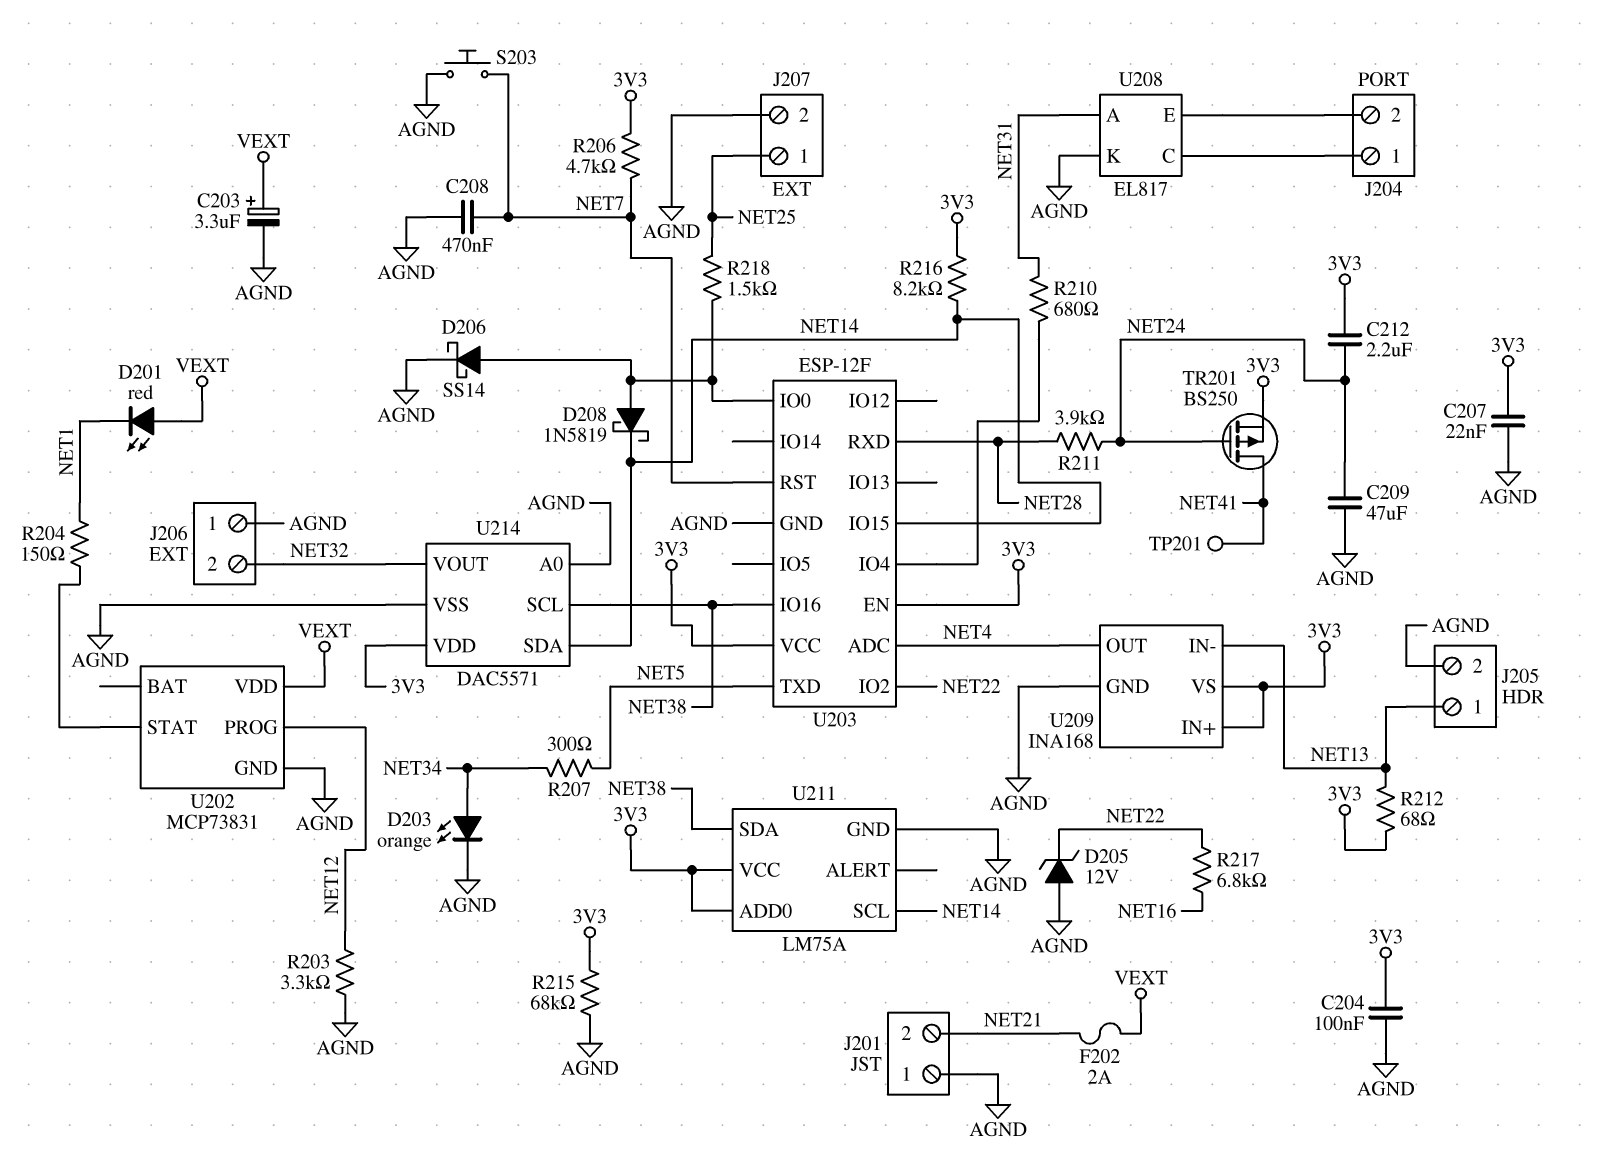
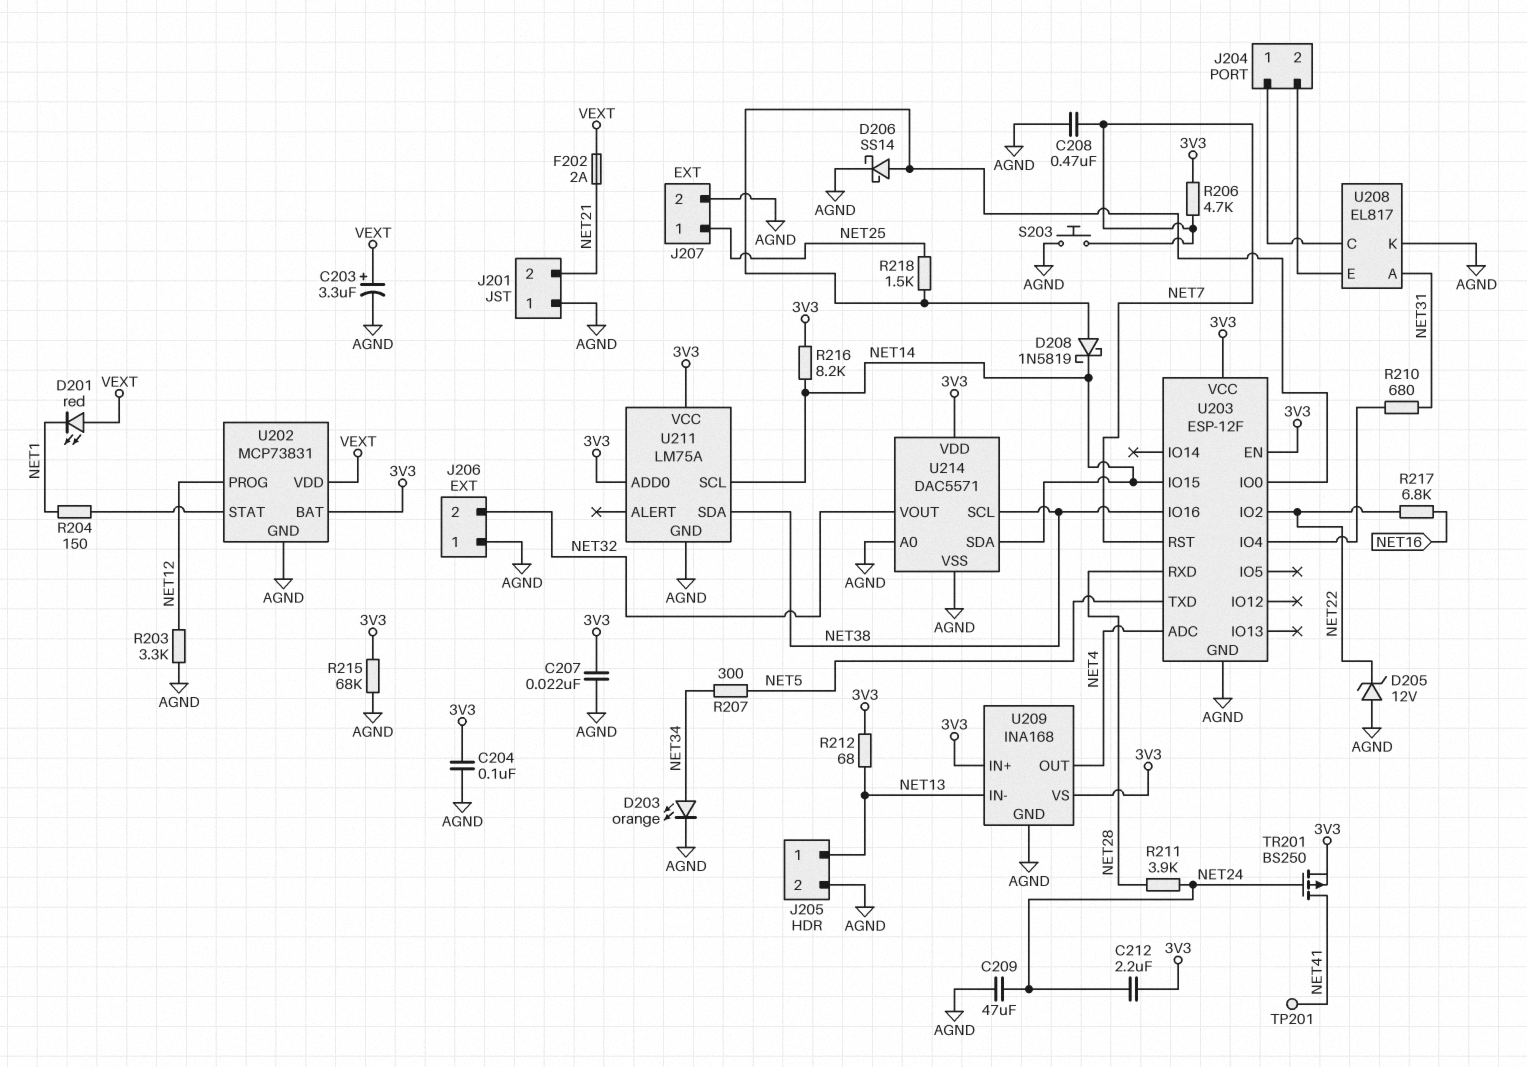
U202 pin BAT: none -> 3V3

